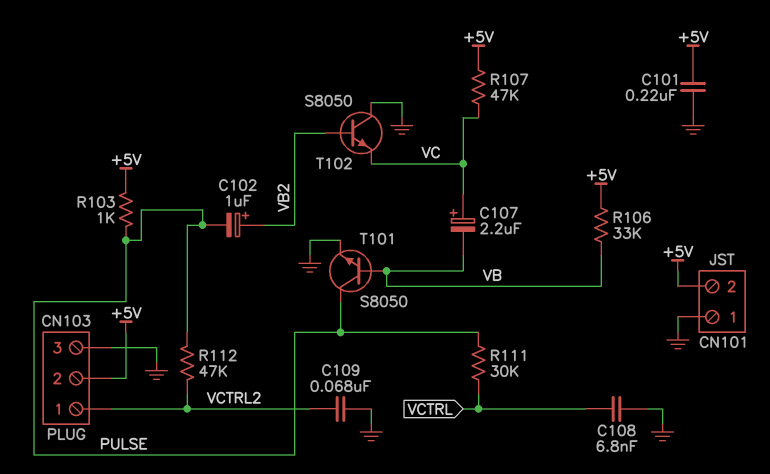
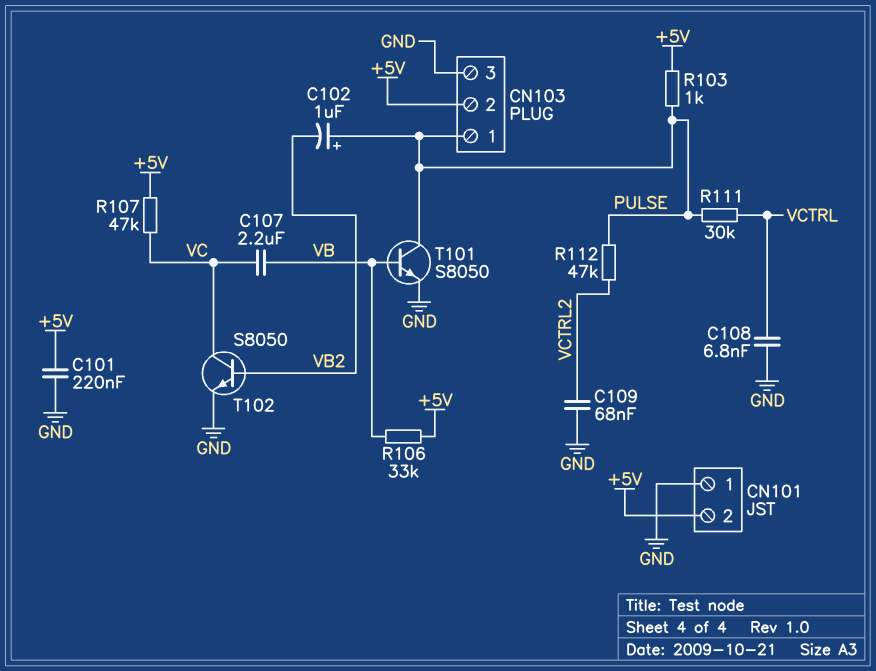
C102: 1uF (plus VB2, minus PULSE) -> 1uF (plus PULSE, minus VB2)
C107: 2.2uF (plus VC, minus VB) -> 2.2uF (VB, VC)
CN103 pin 1: VCTRL2 -> PULSE
T102: NPN S8050 (B VB2, C GND, E VC) -> NPN S8050 (B VB2, C VC, E GND)

